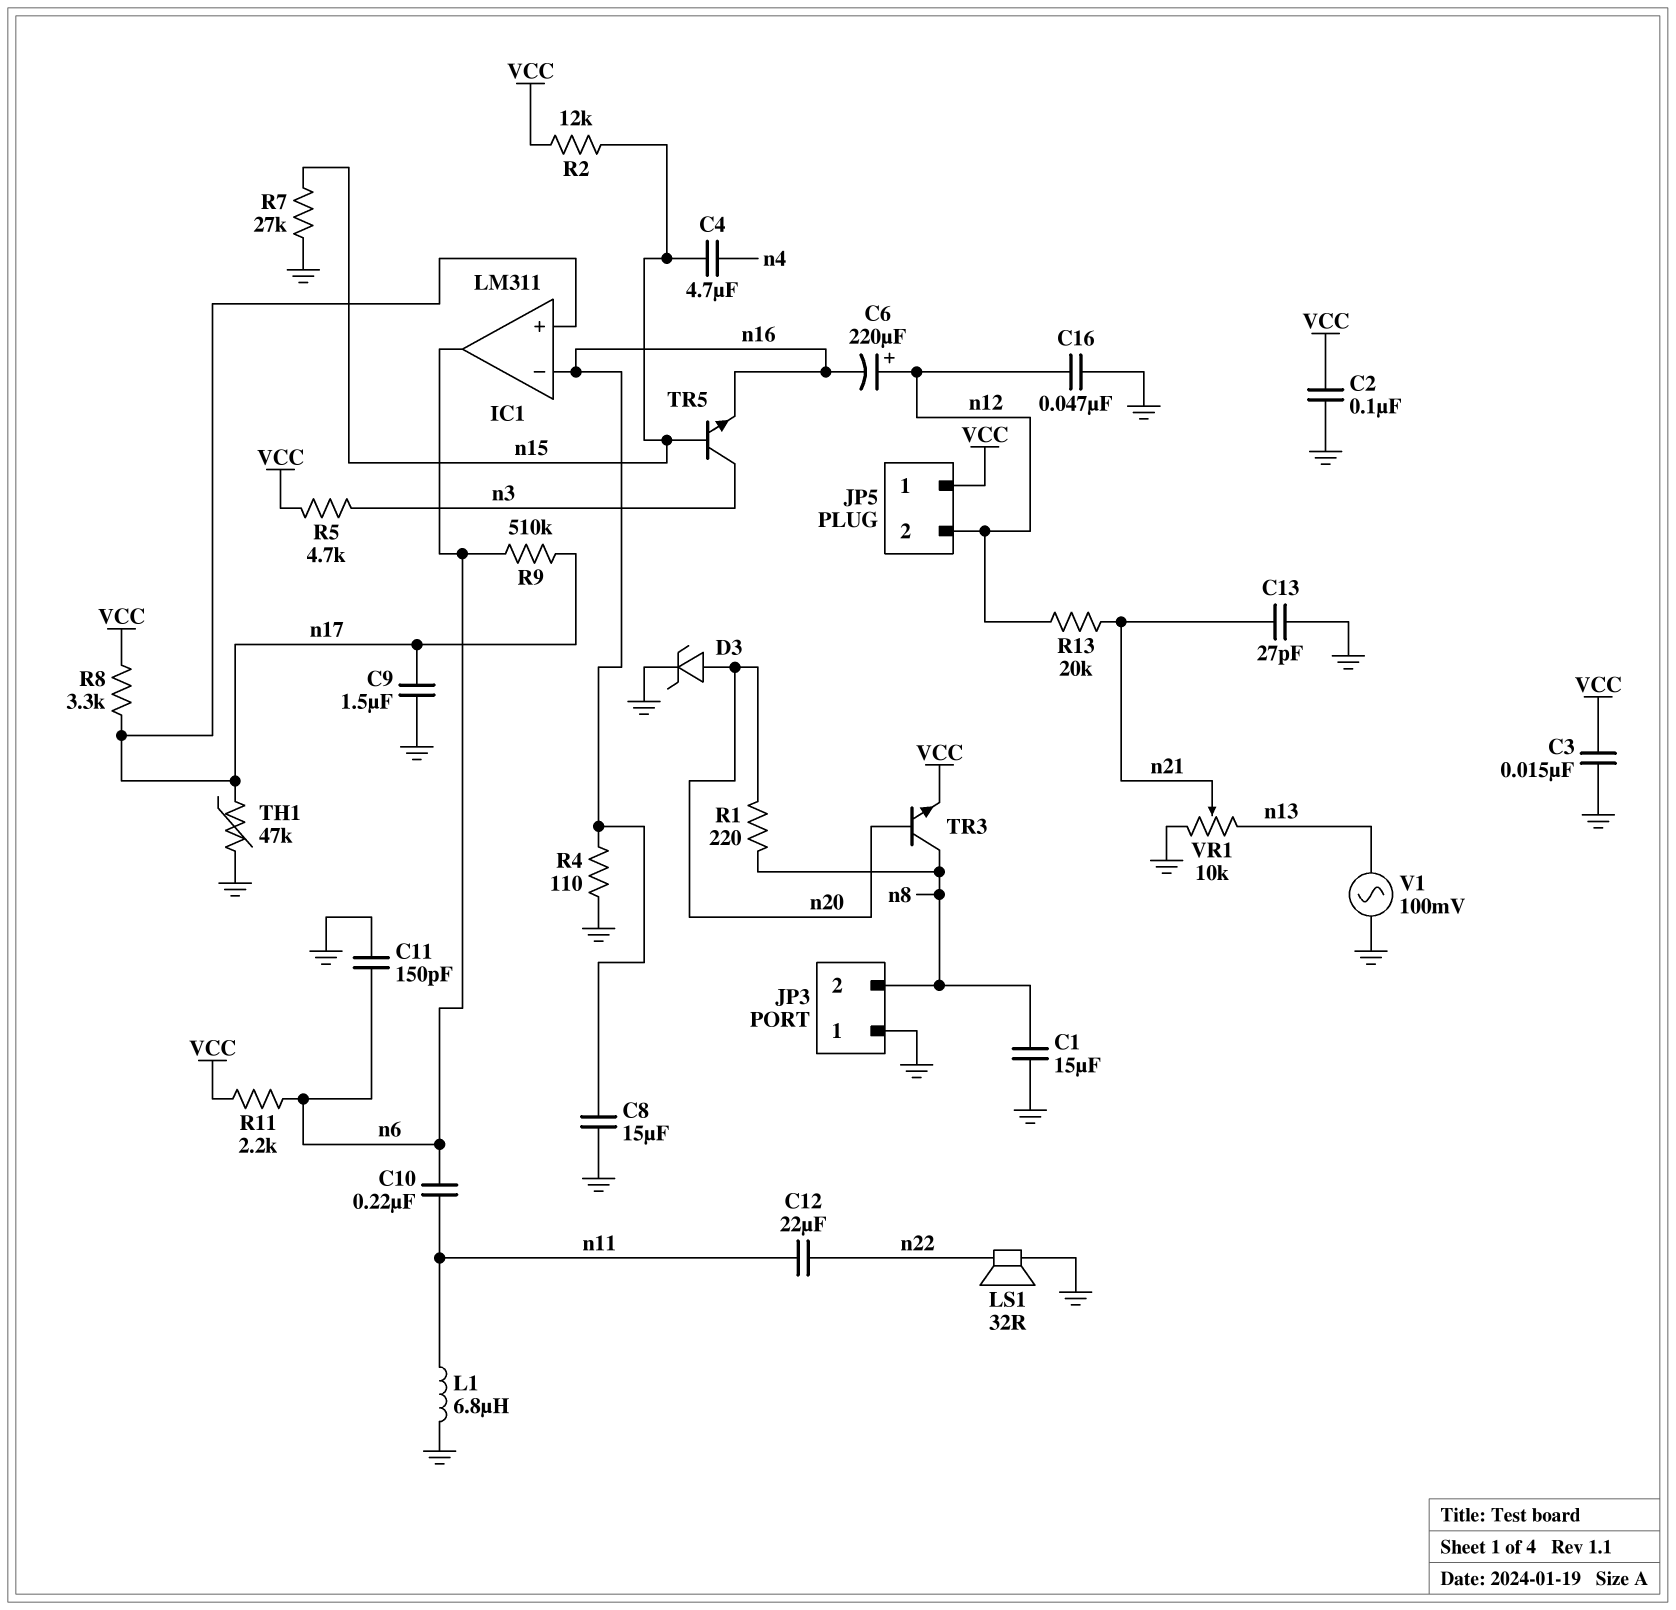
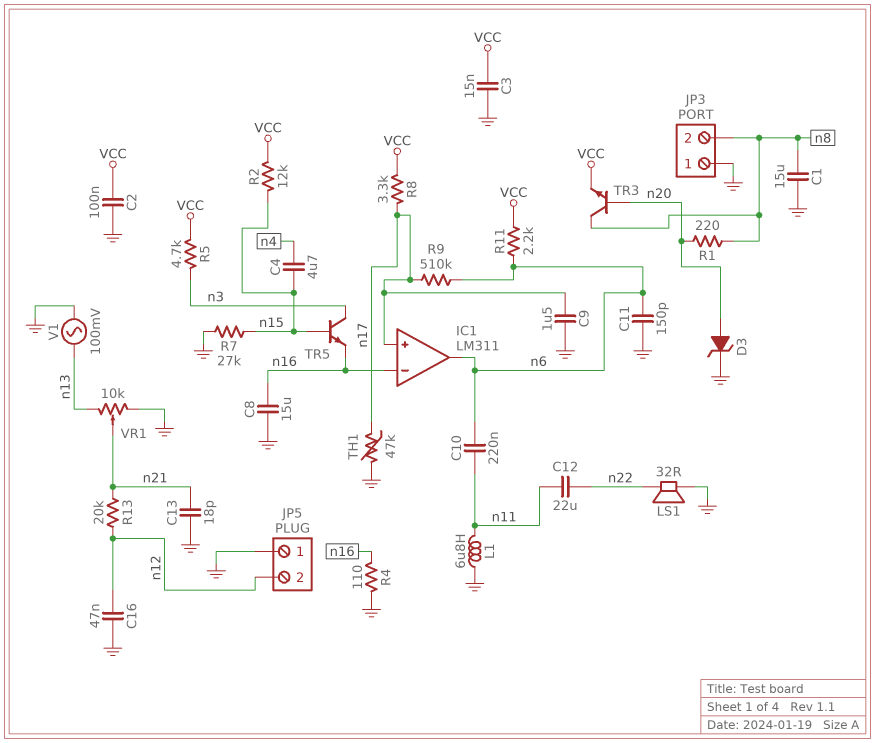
C6: 220uF (plus n12, minus n16) -> none
C13: 27pF (GND, n21) -> 18pF (GND, n21)
JP5 pin 1: VCC -> GND

